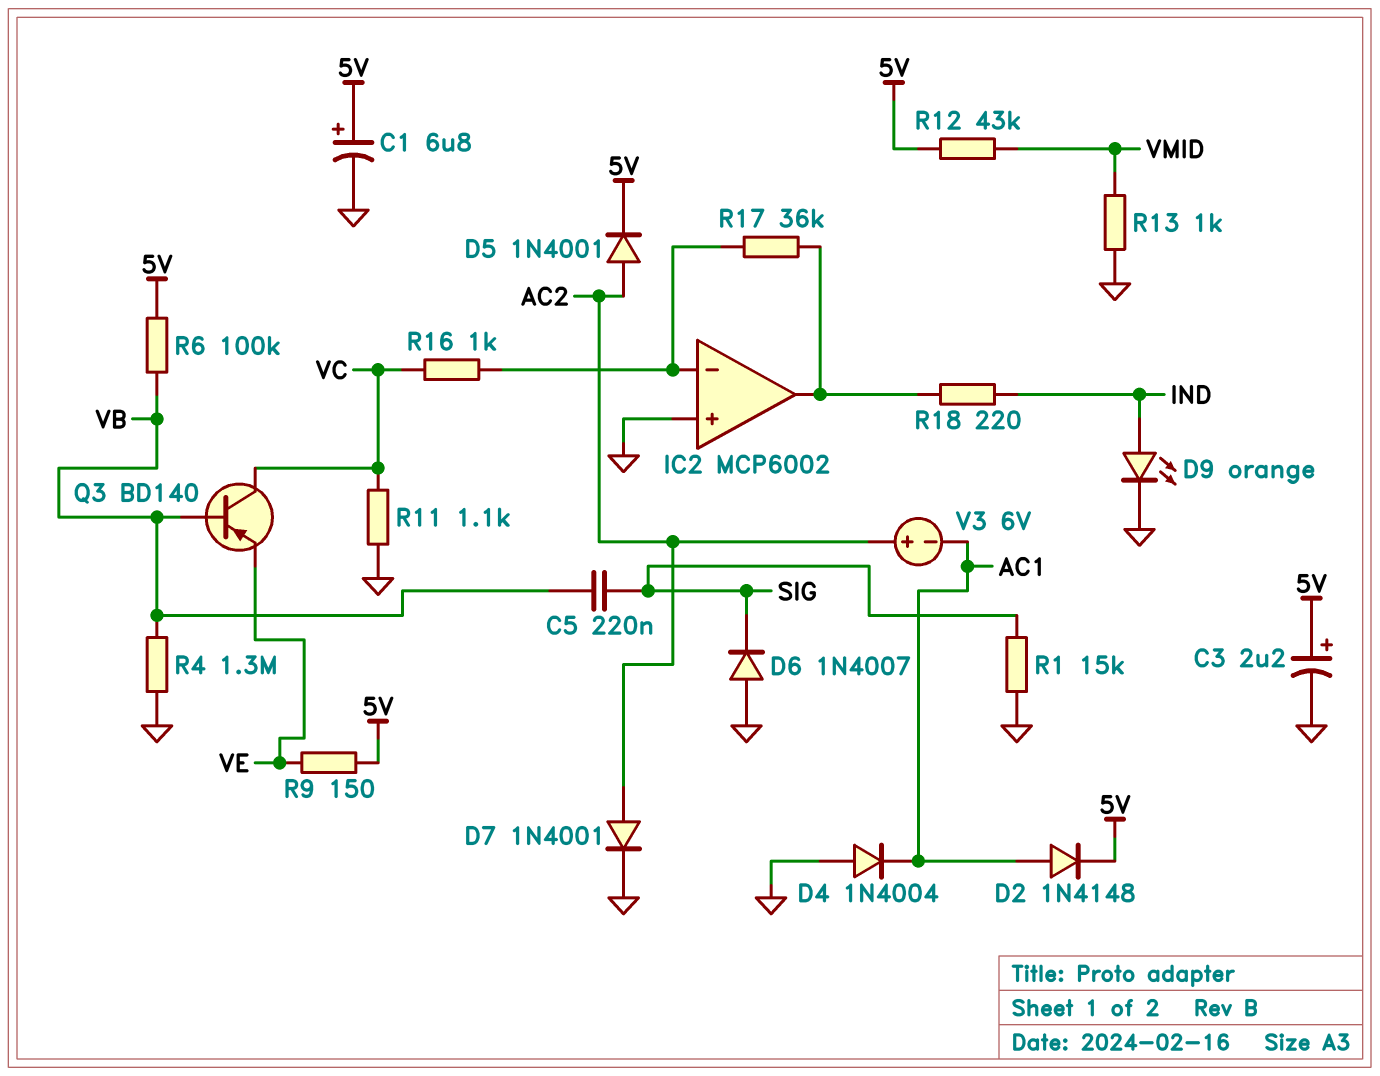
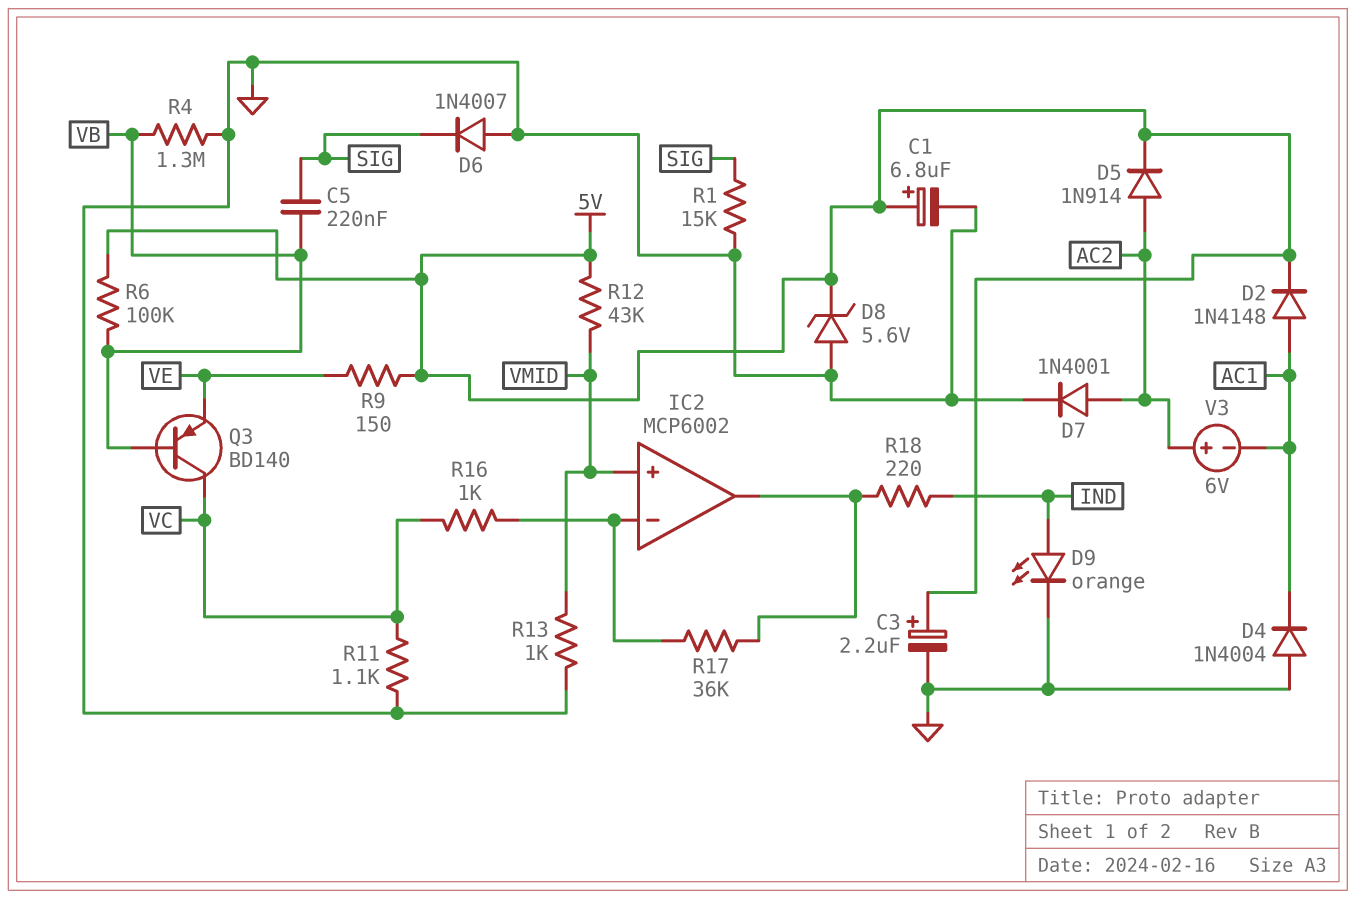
D5: diode 1N4001 (A AC2, K 5V) -> diode 1N914 (A AC2, K 5V)
D8: none -> zener 5.6V (A GND, K 5V)
IC2 pin in+: GND -> VMID

